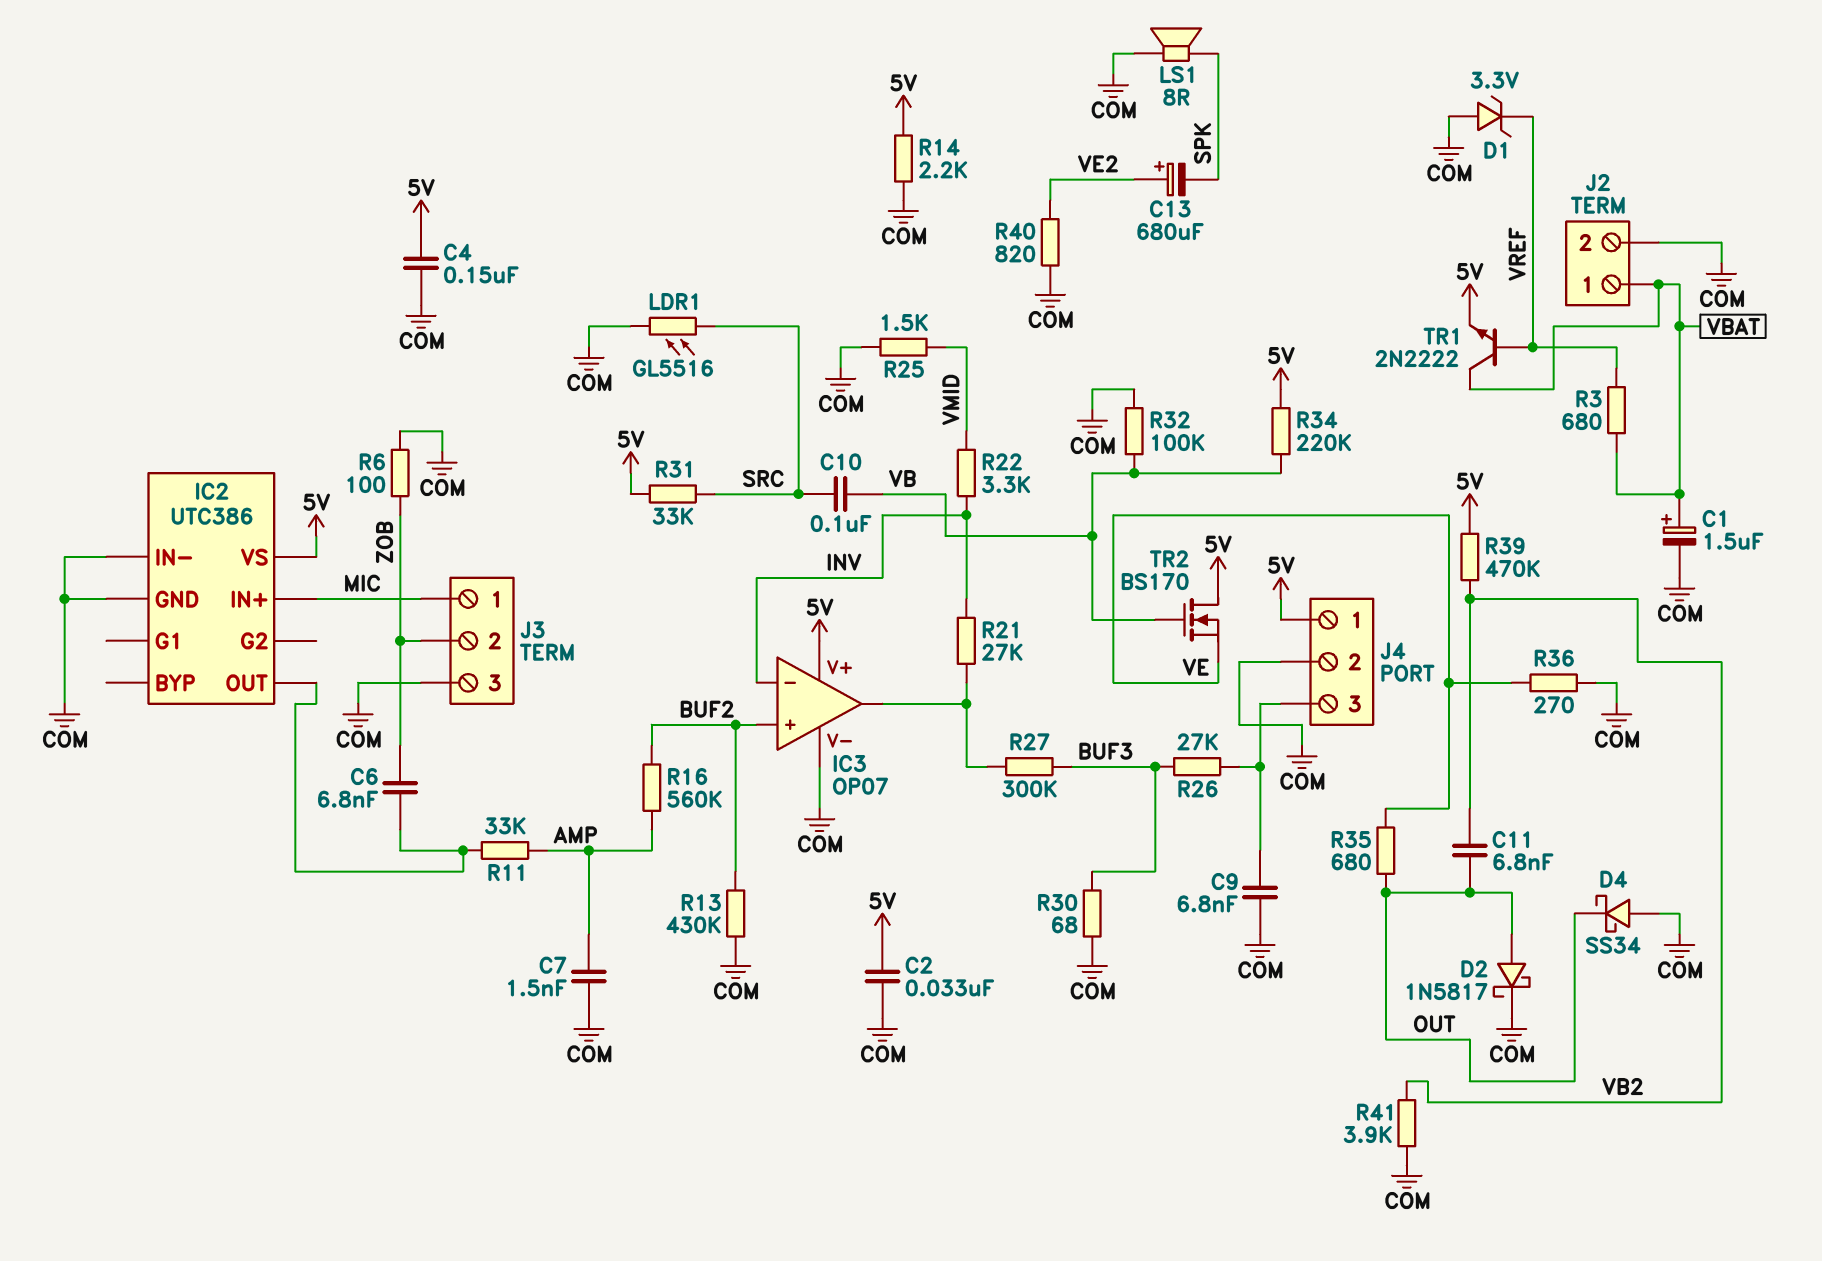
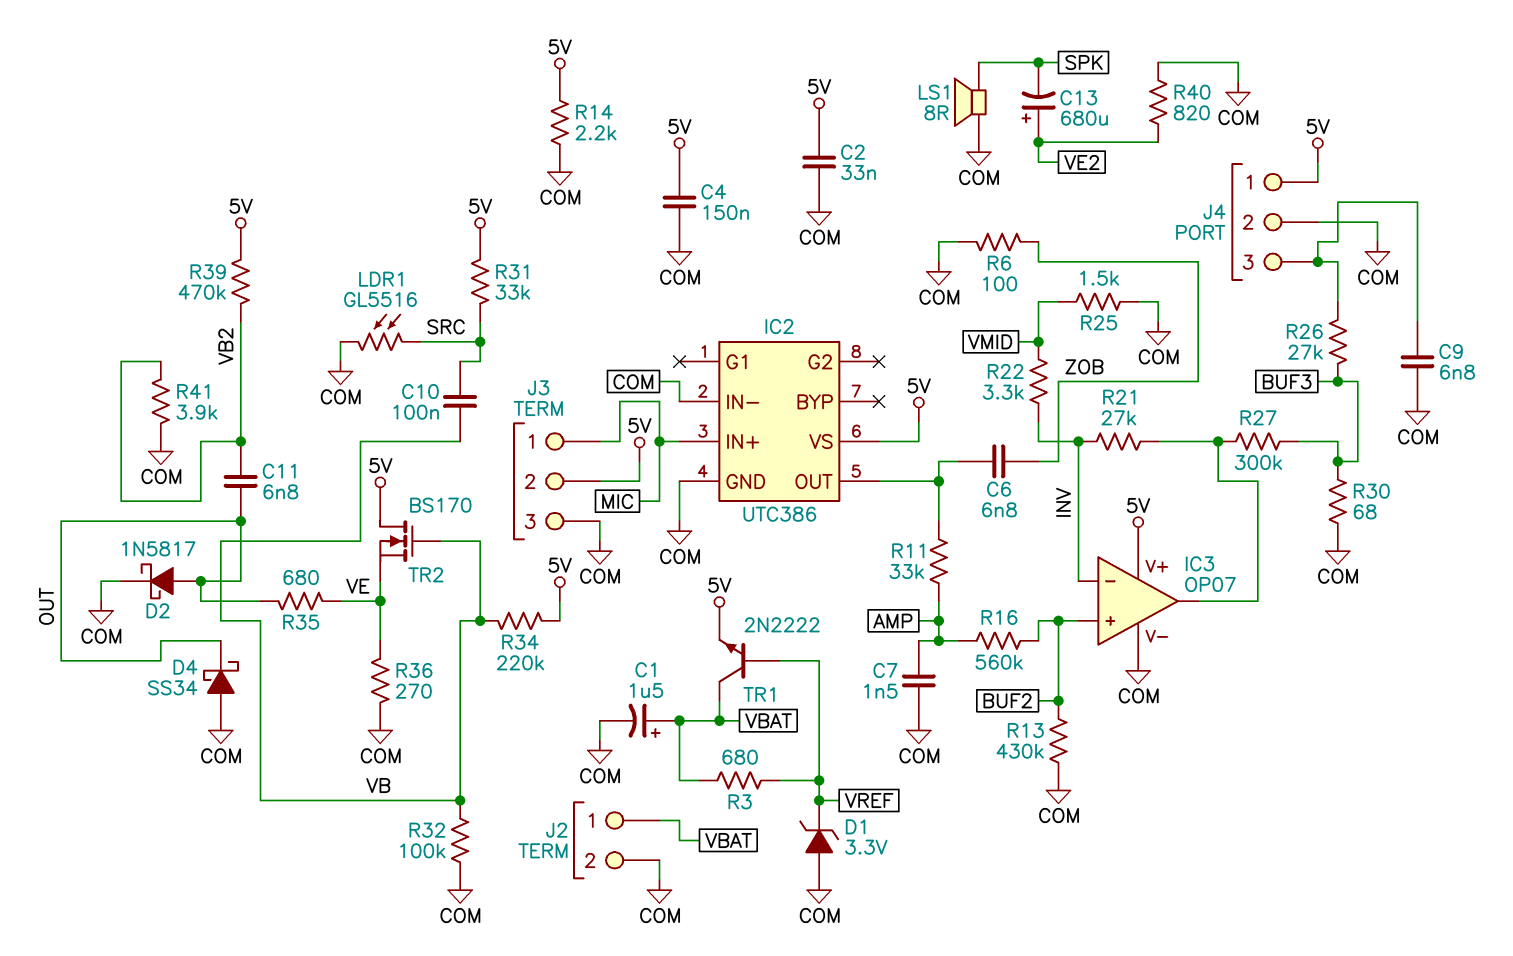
J3 pin 2: ZOB -> 5V

